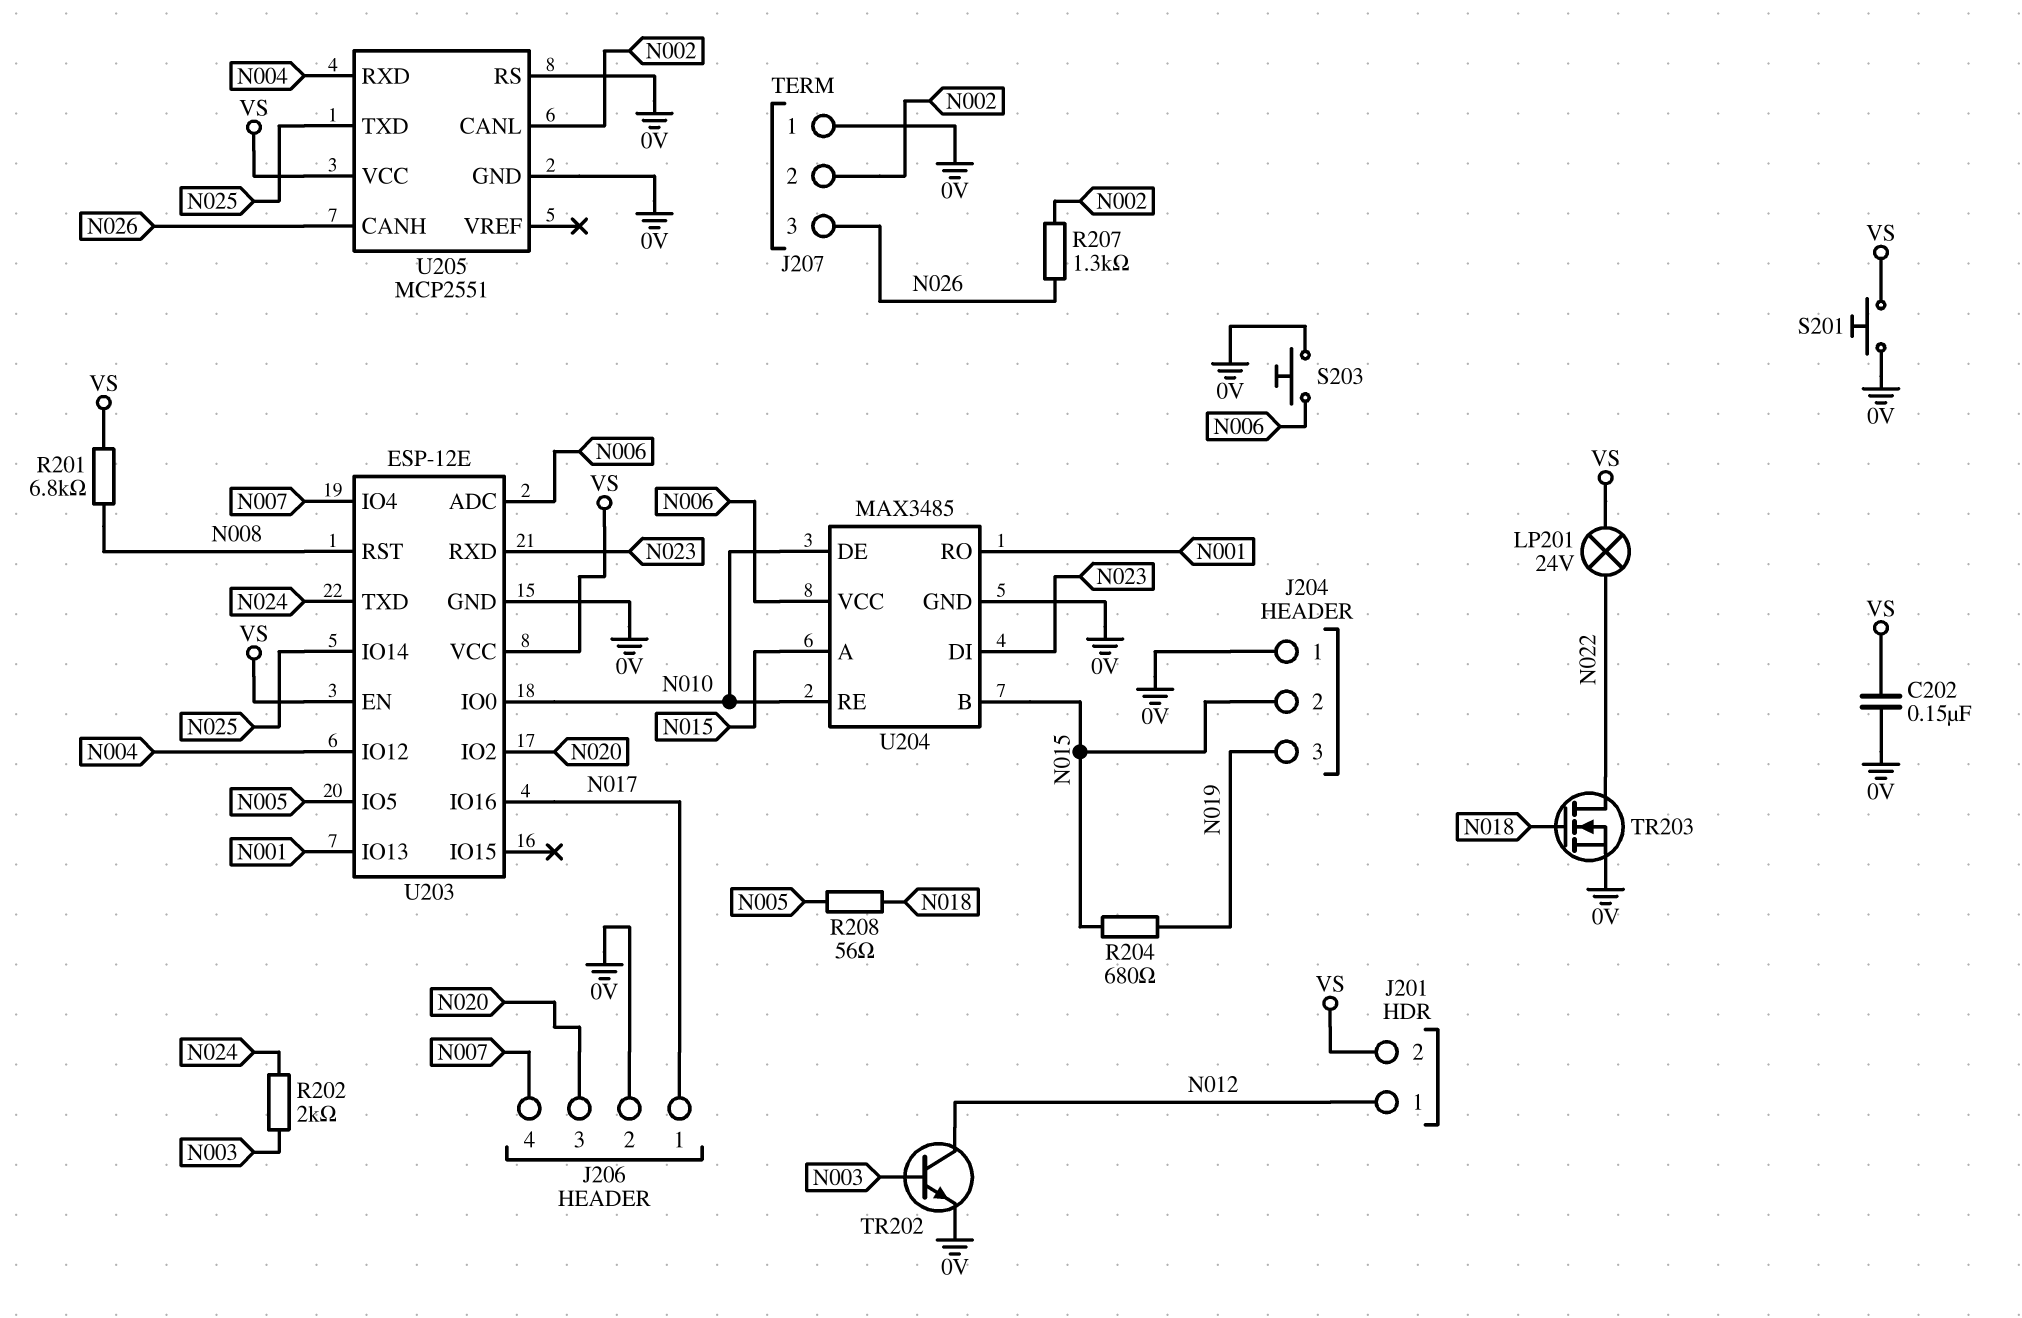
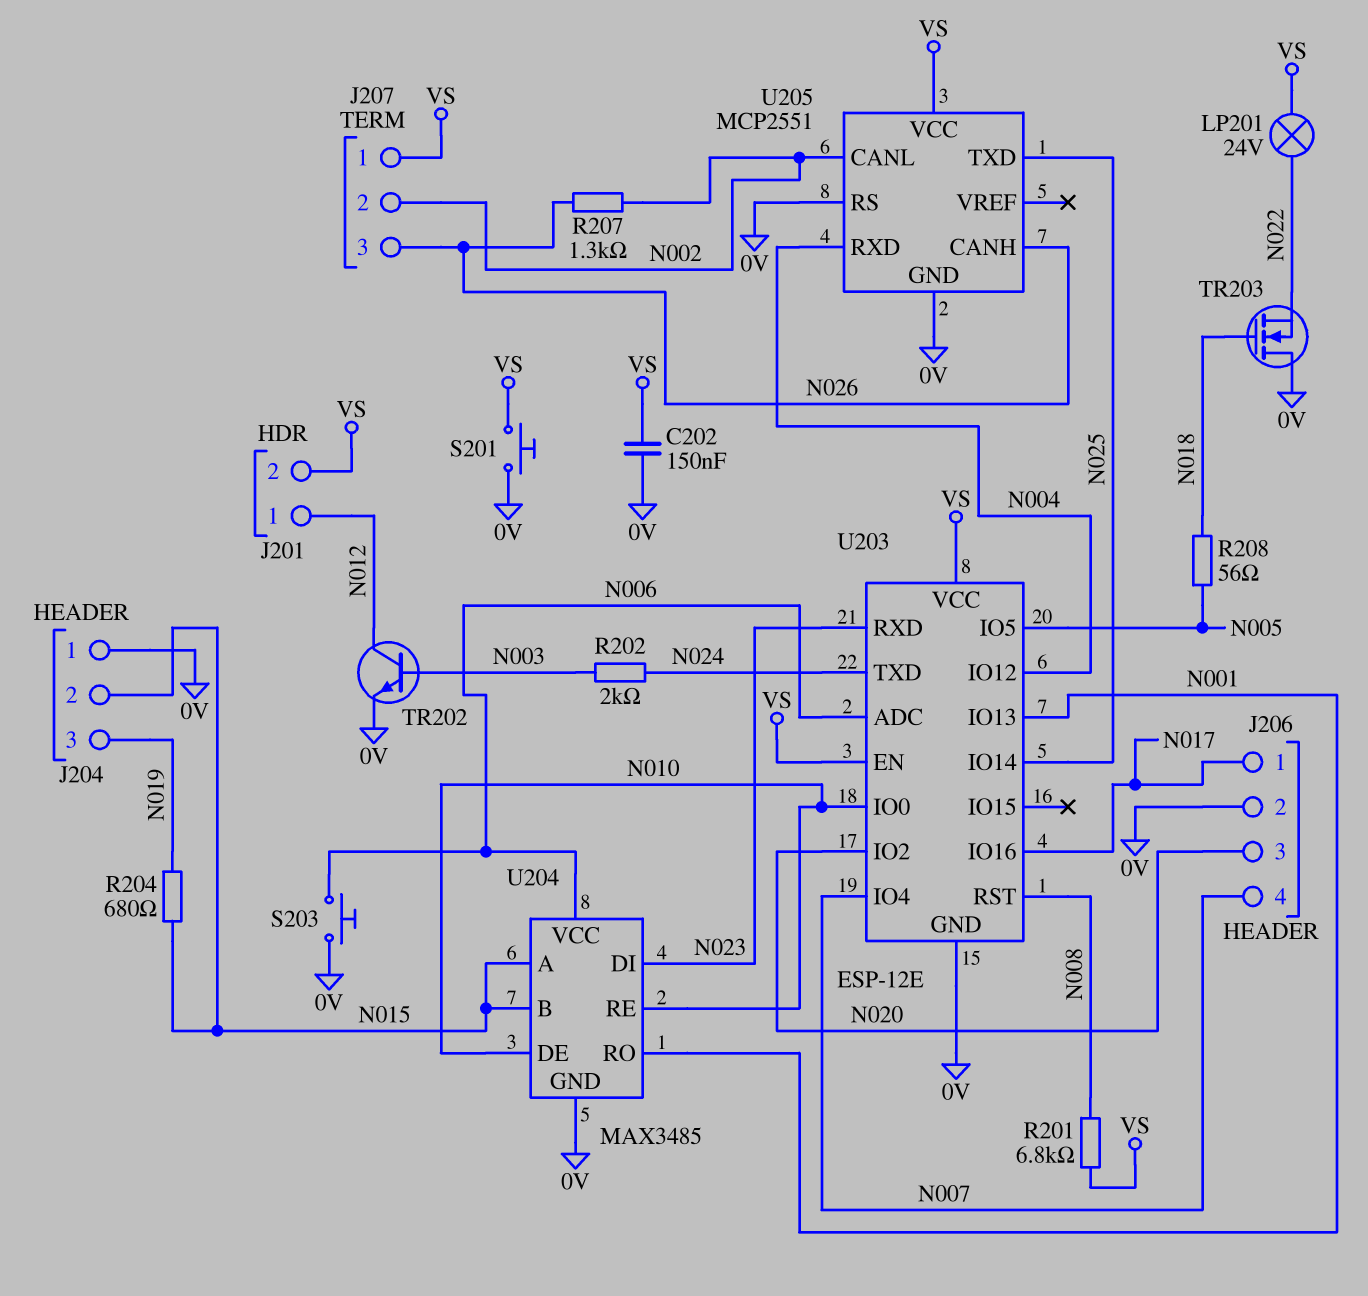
J207 pin 1: 0V -> VS
TR203: NMOS (G N018, D N022, S 0V) -> NMOS (G N018, D 0V, S N022)

